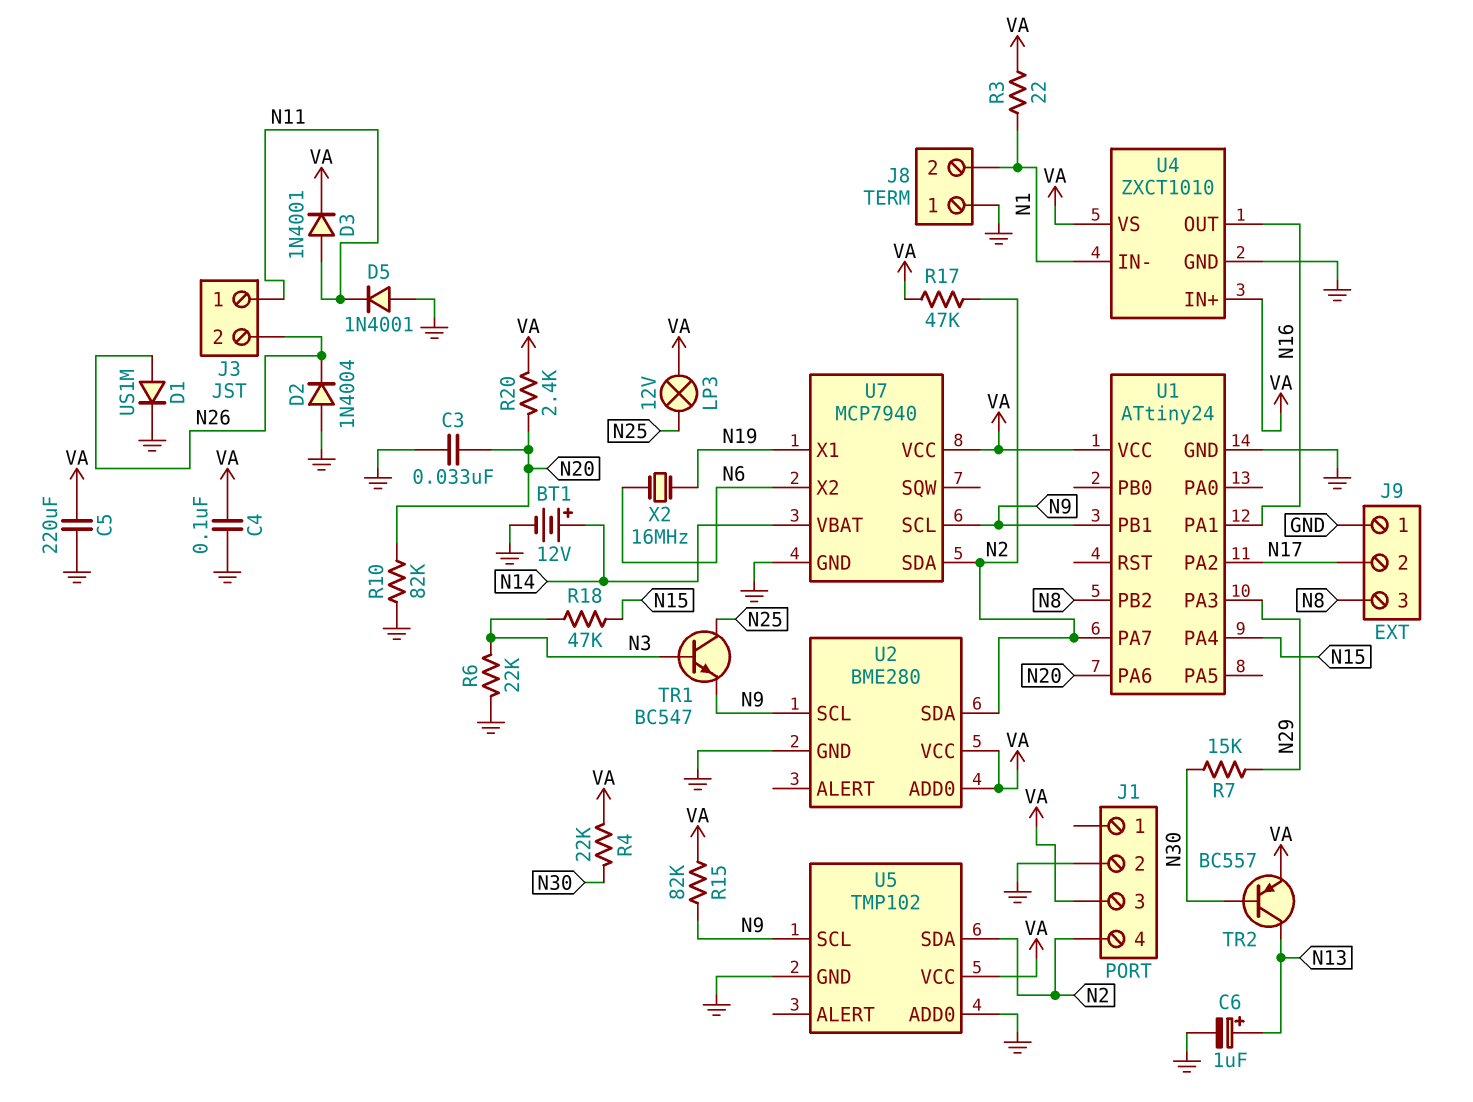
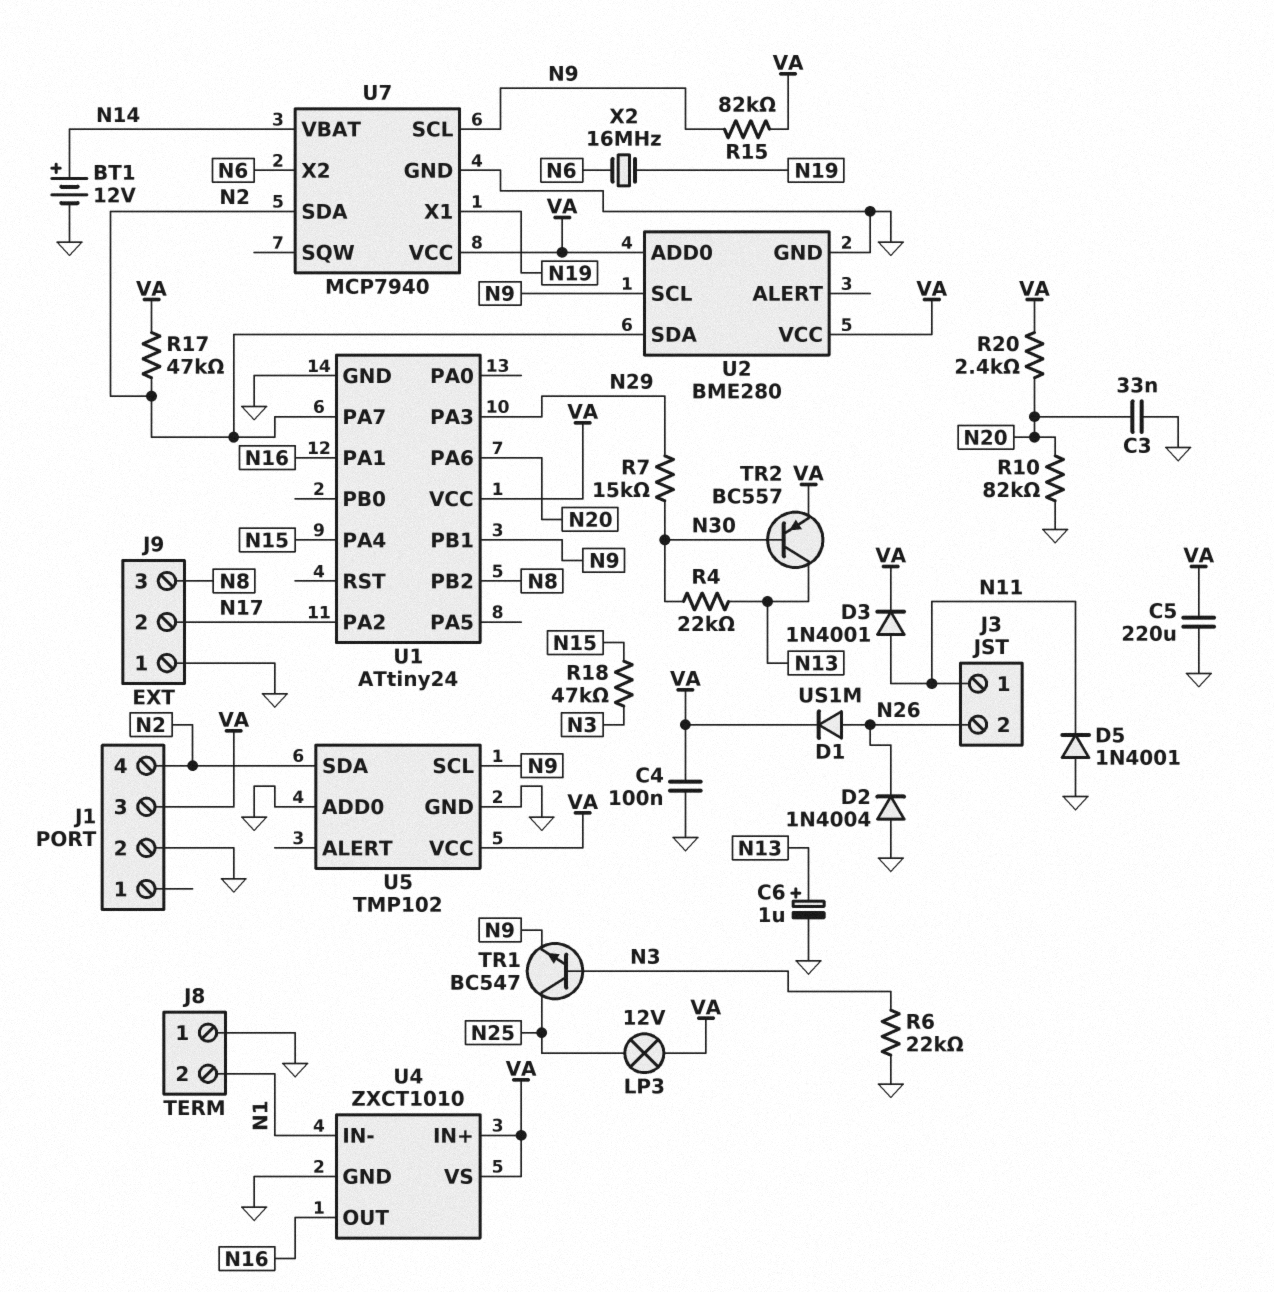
D1: diode US1M (A N26, K GND) -> diode US1M (A N26, K VA)
R3: 22 (N1, VA) -> none
R4: 22k (N30, VA) -> 22k (N13, N30)

